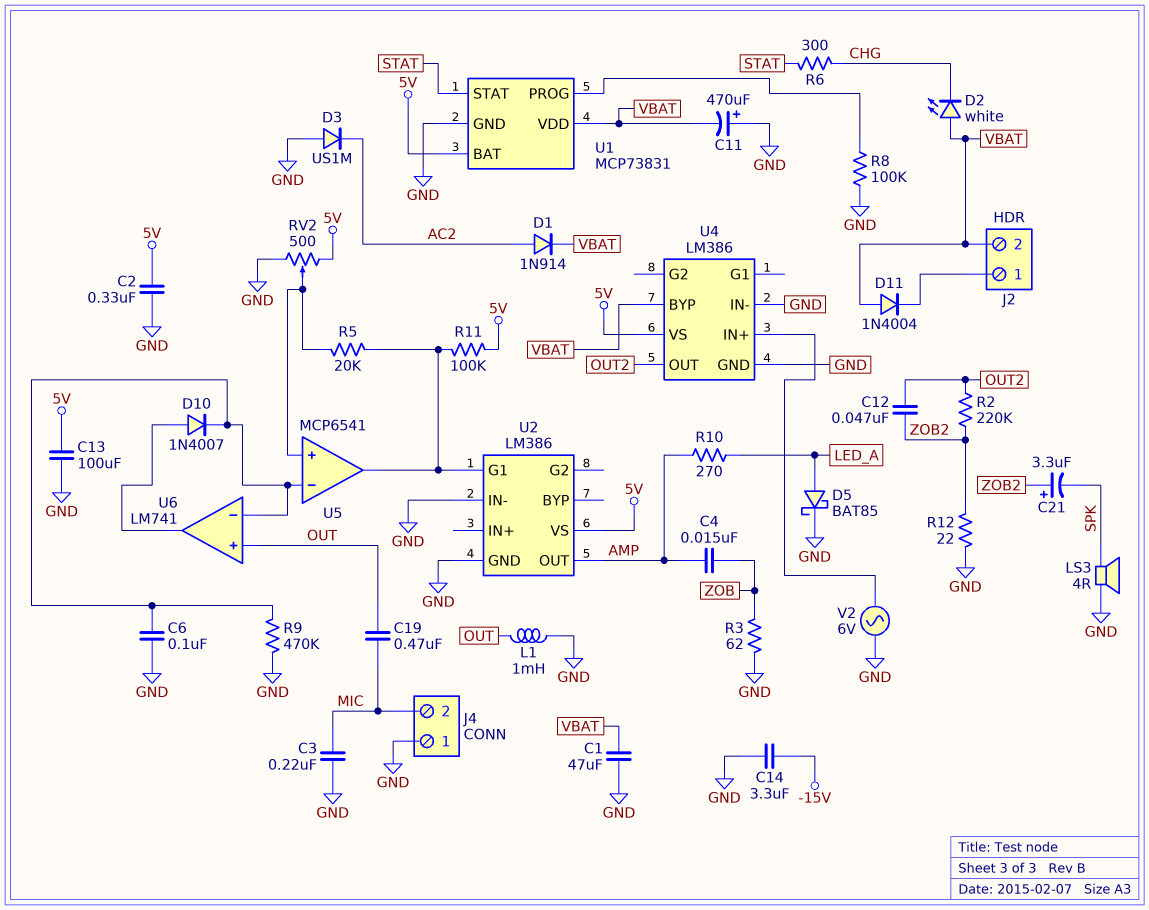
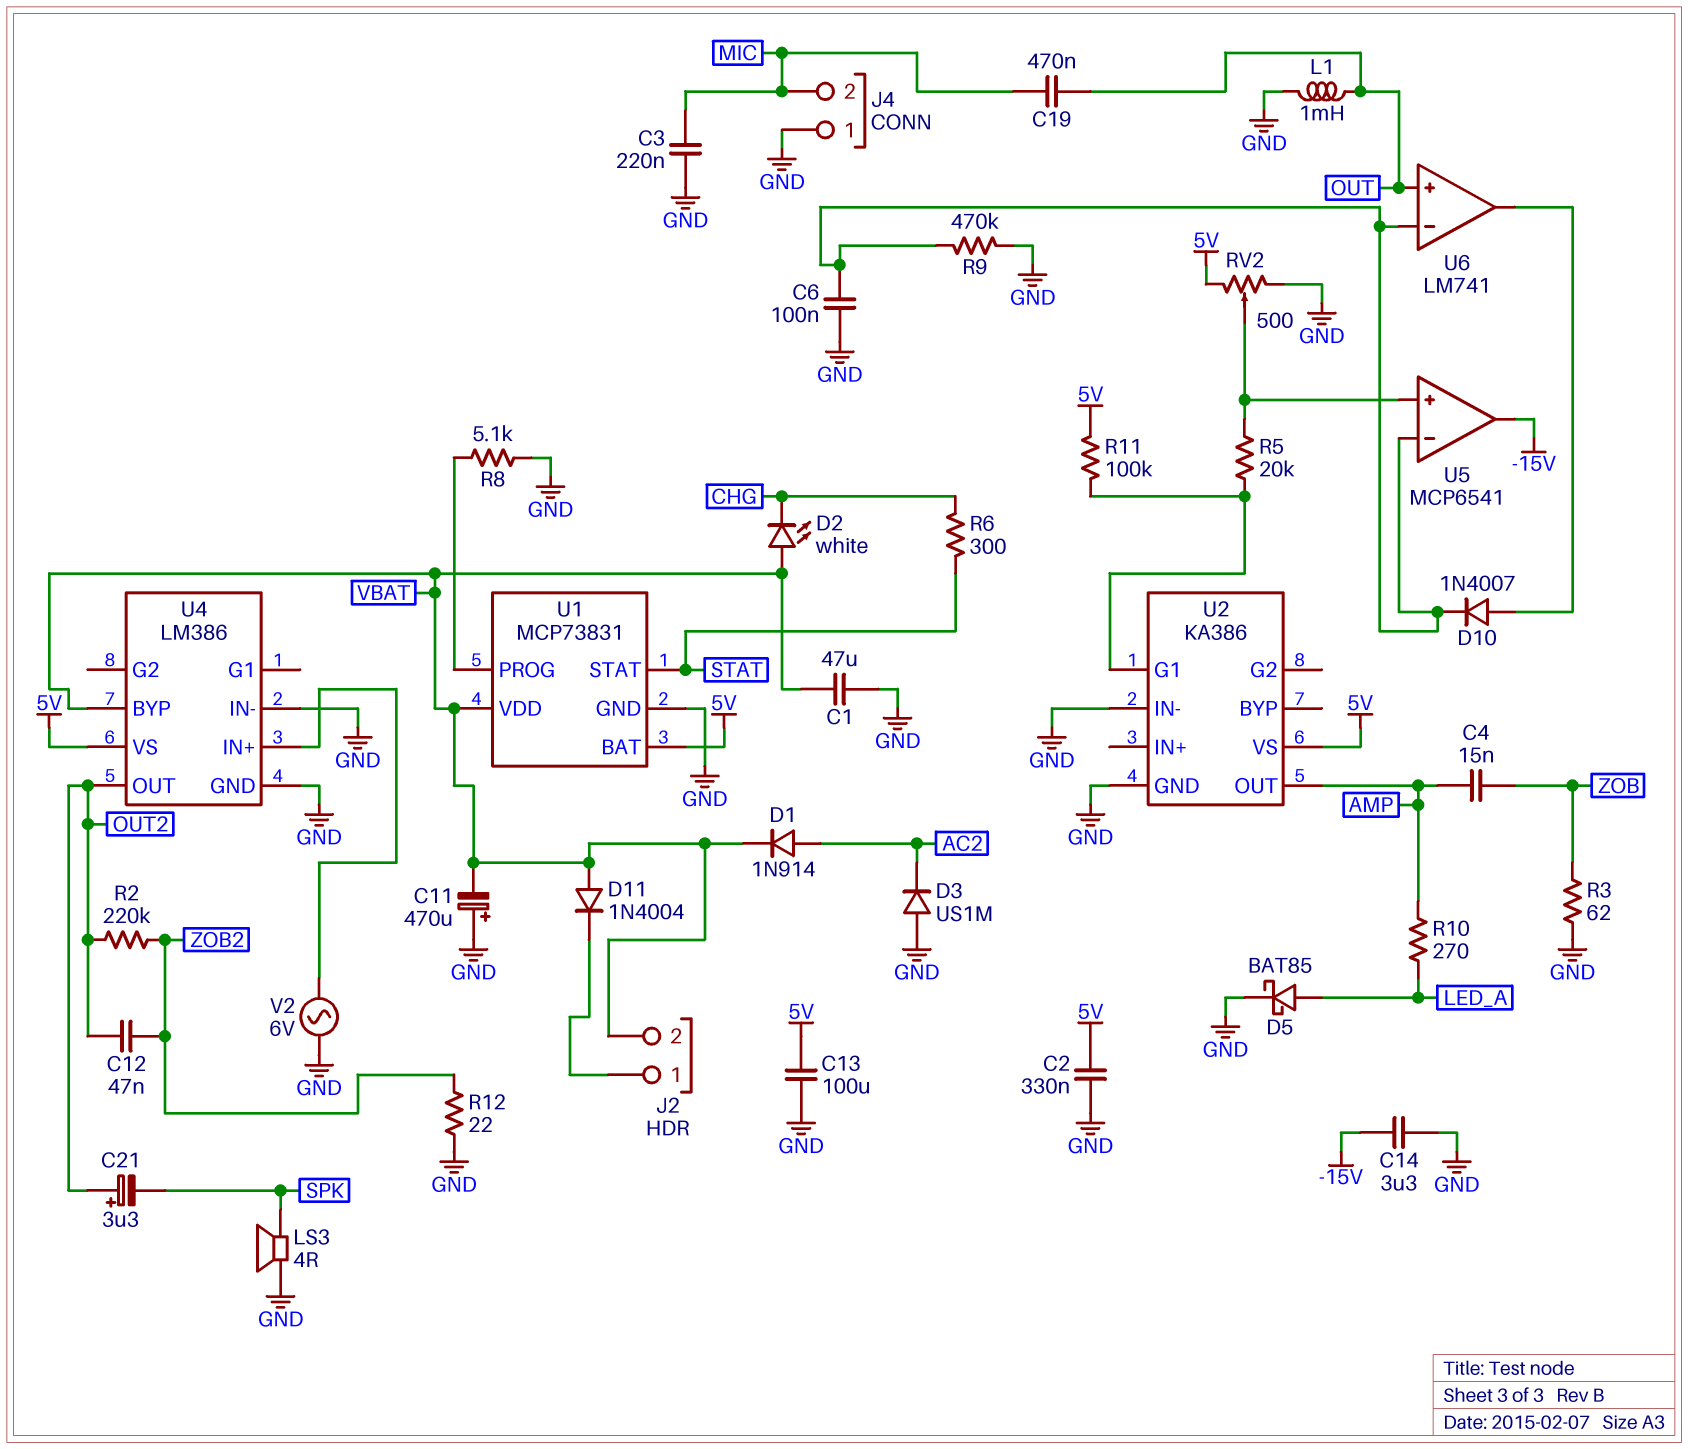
C21: 3.3uF (plus ZOB2, minus SPK) -> 3.3uF (plus OUT2, minus SPK)
R8: 100k (GND, U1/PROG) -> 5.1k (GND, U1/PROG)
U2: LM386 -> KA386
U5 pin out: U2/G1 -> -15V

